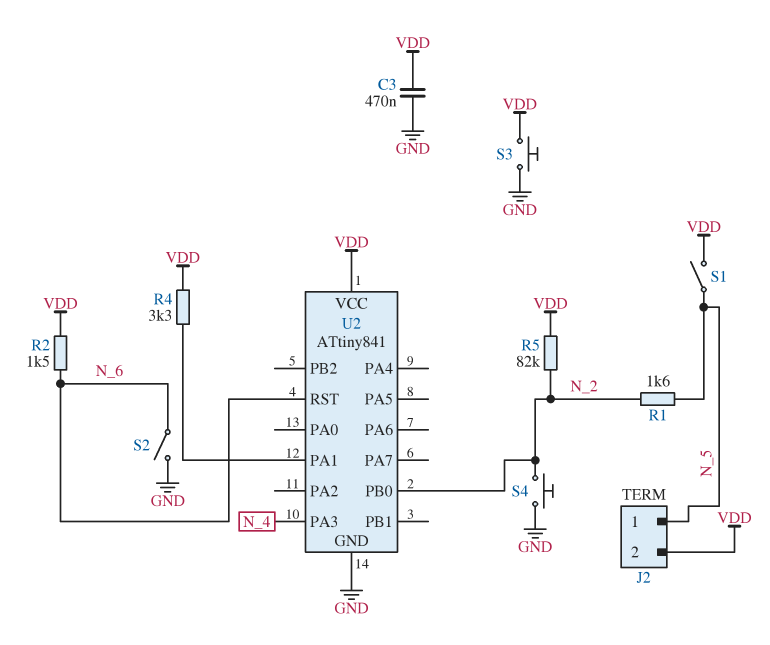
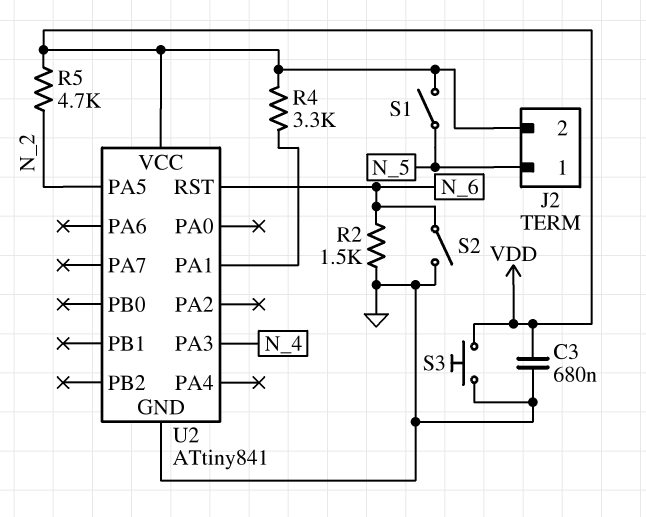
C3: 470nF (GND, VDD) -> 680nF (GND, VDD)
R1: 1.6k (N_2, N_5) -> none
R2: 1.5k (N_6, VDD) -> 1.5k (GND, N_6)
R5: 82k (N_2, VDD) -> 4.7k (N_2, VDD)
S4: button (GND, N_2) -> none
U2 pin PA5: none -> N_2
U2 pin PB0: N_2 -> none

